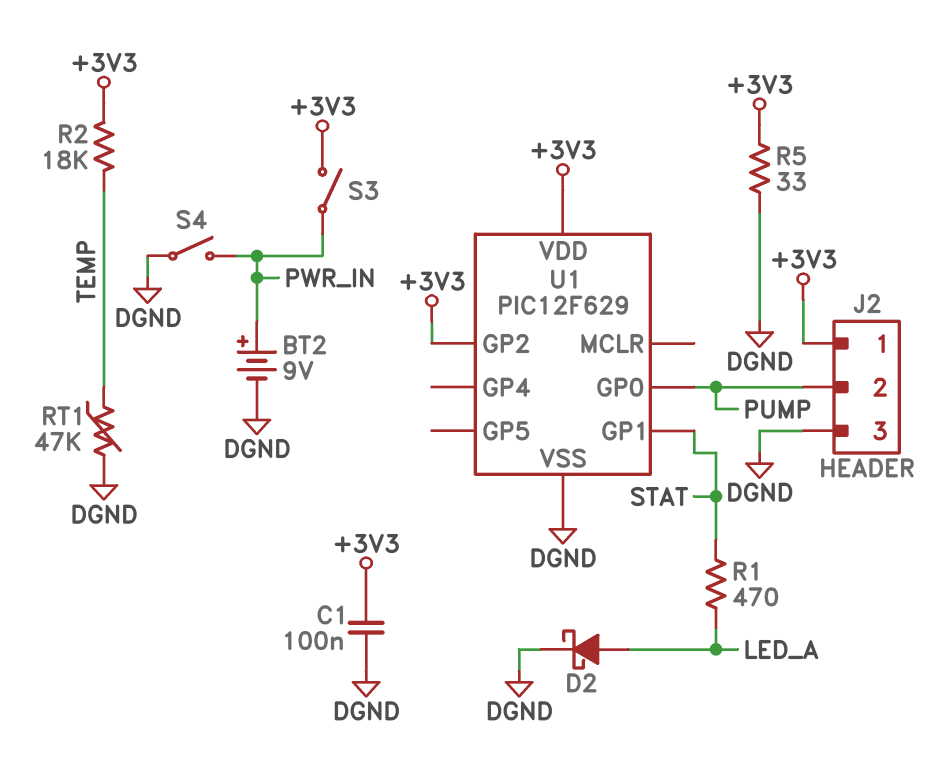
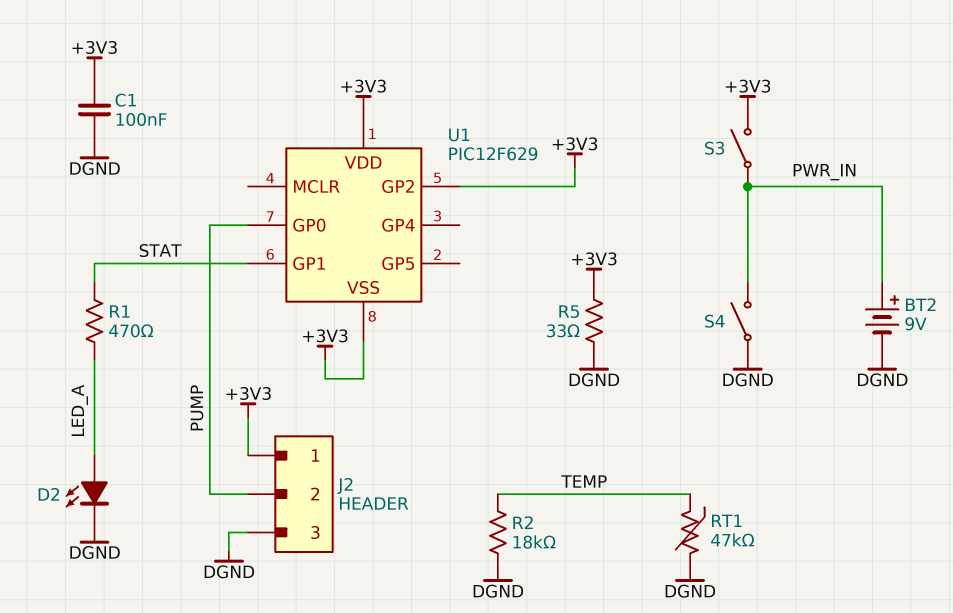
D2: schottky (A LED_A, K DGND) -> LED (A LED_A, K DGND)
R2: 18k (+3V3, TEMP) -> 18k (DGND, TEMP)
U1 pin VSS: DGND -> +3V3

